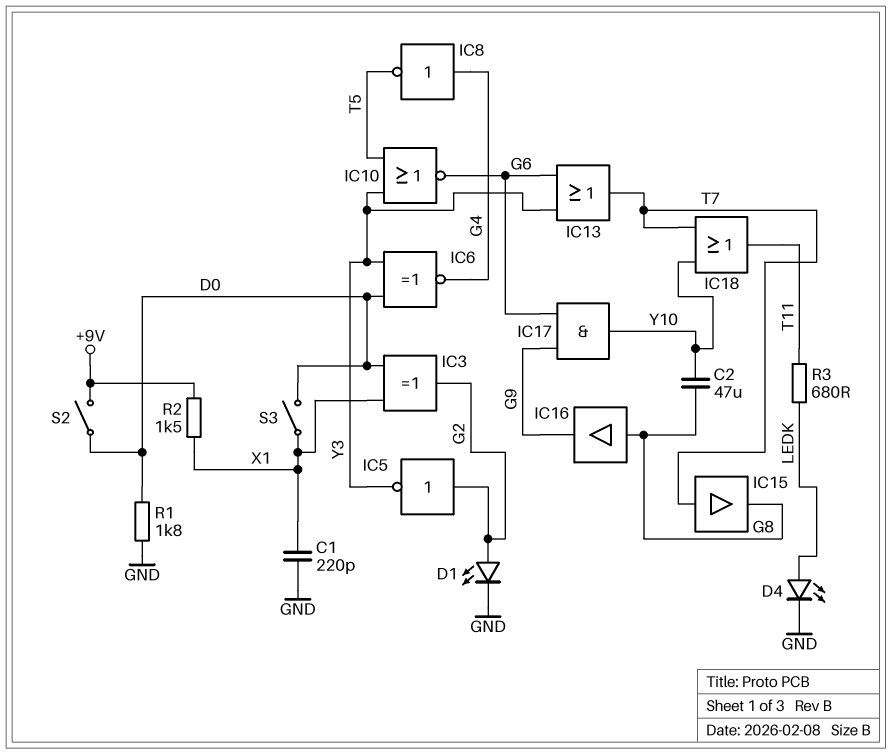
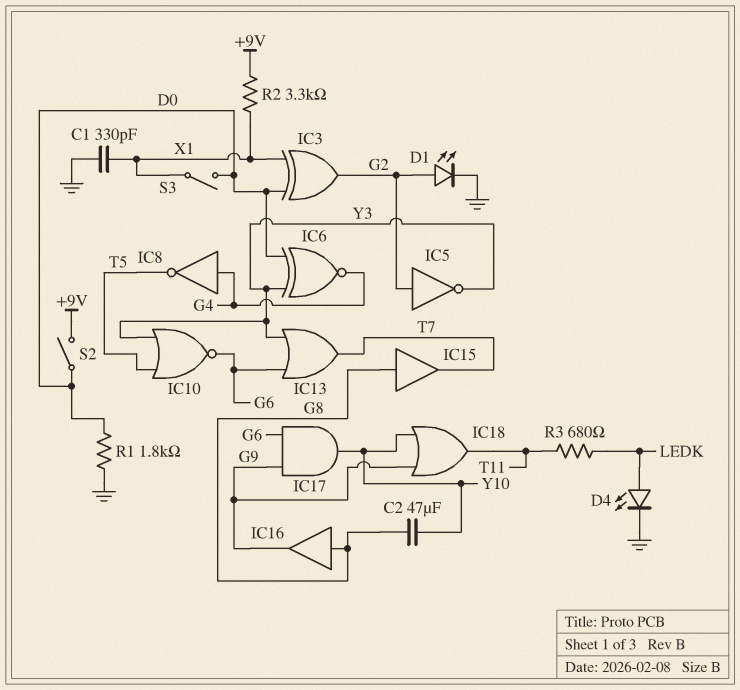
C1: 220pF (GND, X1) -> 330pF (GND, X1)
IC15: buffer (in T7, out G8) -> buffer (in G8, out T7)
IC18: OR (in T7, in Y10, out T11) -> OR (in G9, in Y10, out T11)
R2: 1.5k (+9V, X1) -> 3.3k (+9V, X1)

